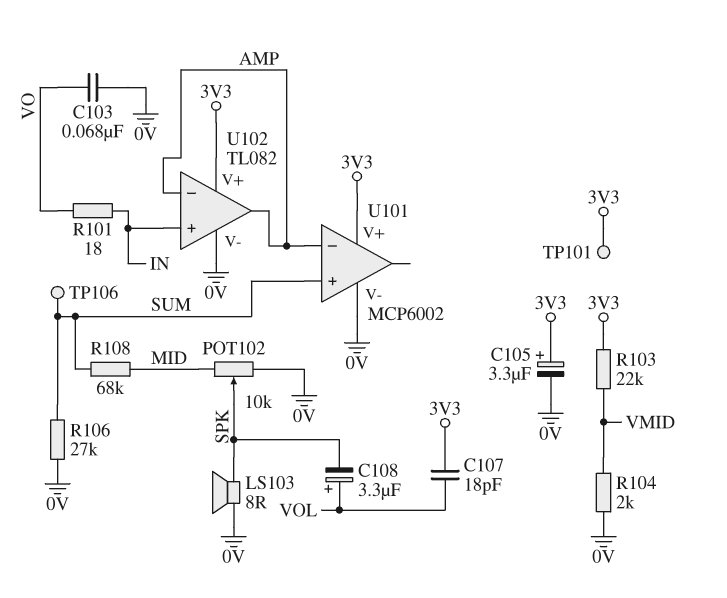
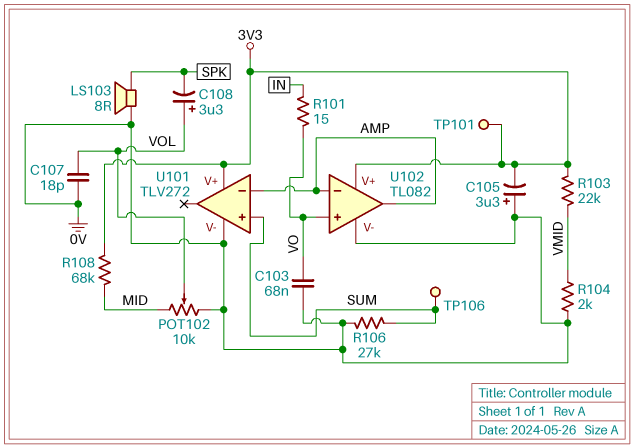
C105: 3.3uF (plus 3V3, minus 0V) -> 3.3uF (plus 0V, minus 3V3)
C107: 18pF (3V3, VOL) -> 18pF (0V, VOL)
POT102: 10k (0V, MID, wiper SPK) -> 10k (0V, MID, wiper VOL)
R101: 18 (IN, VO) -> 15 (IN, VO)
R108: 68k (MID, SUM) -> 68k (3V3, MID)
U101: MCP6002 -> TLV272
U102 pin in+: IN -> VO

